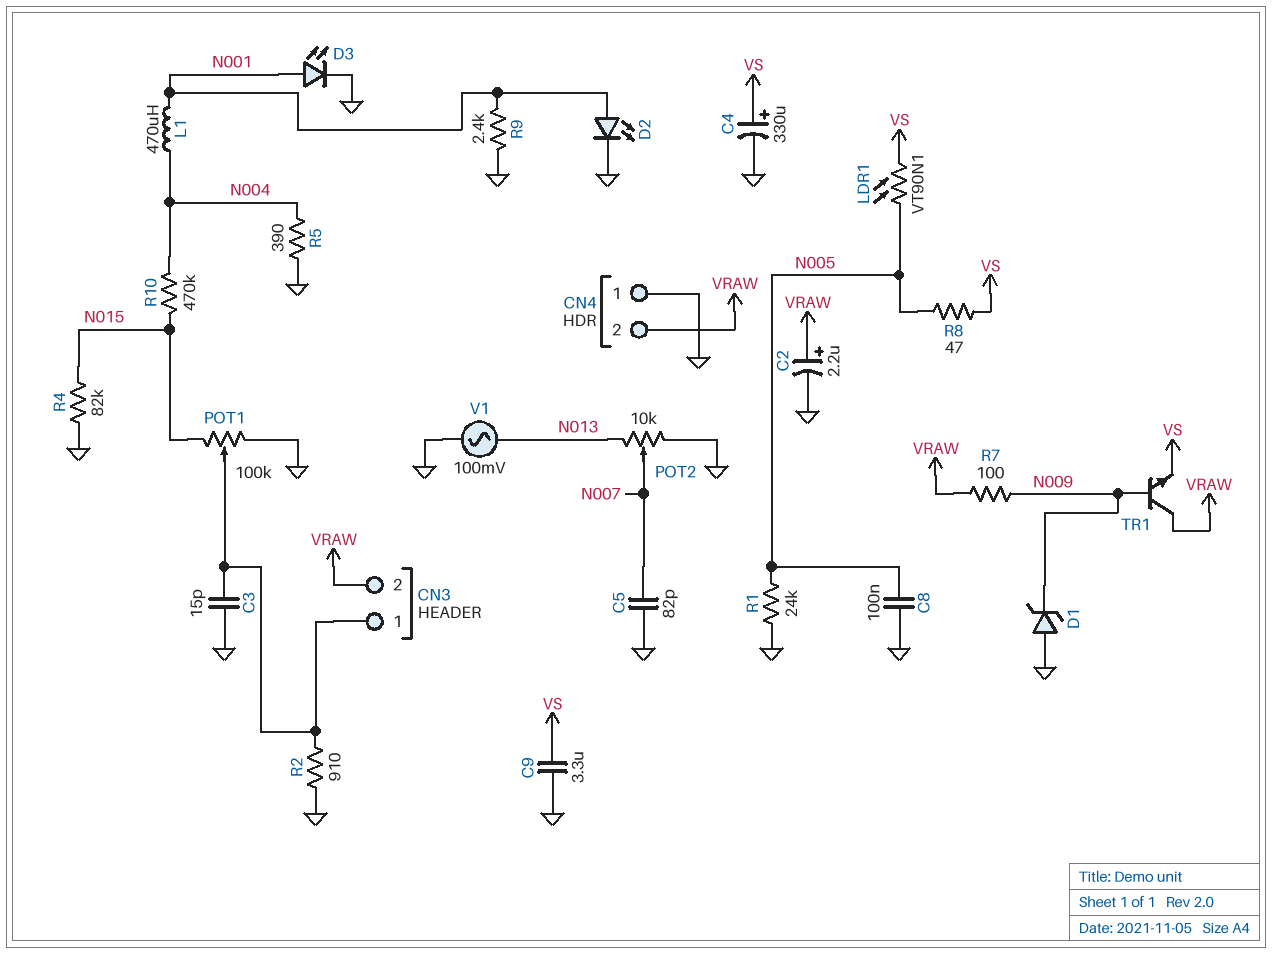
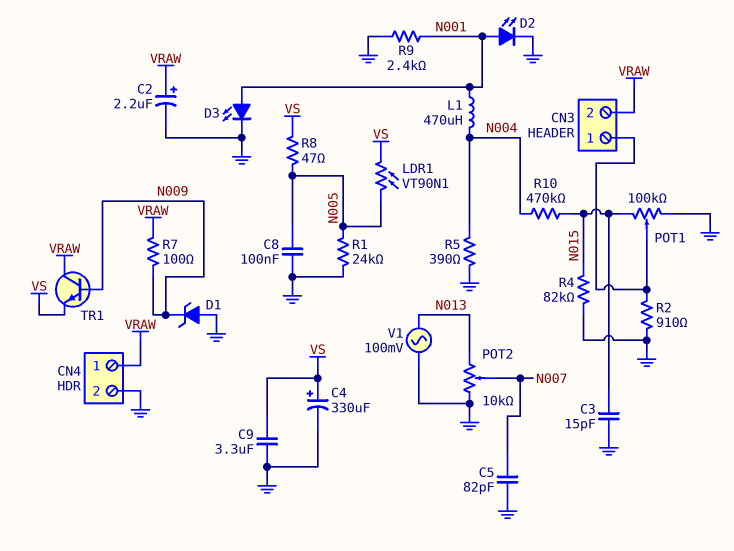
C3: 15pF (CN3/1, GND) -> 15pF (GND, N015)
CN4 pin 1: GND -> VRAW
CN4 pin 2: VRAW -> GND

